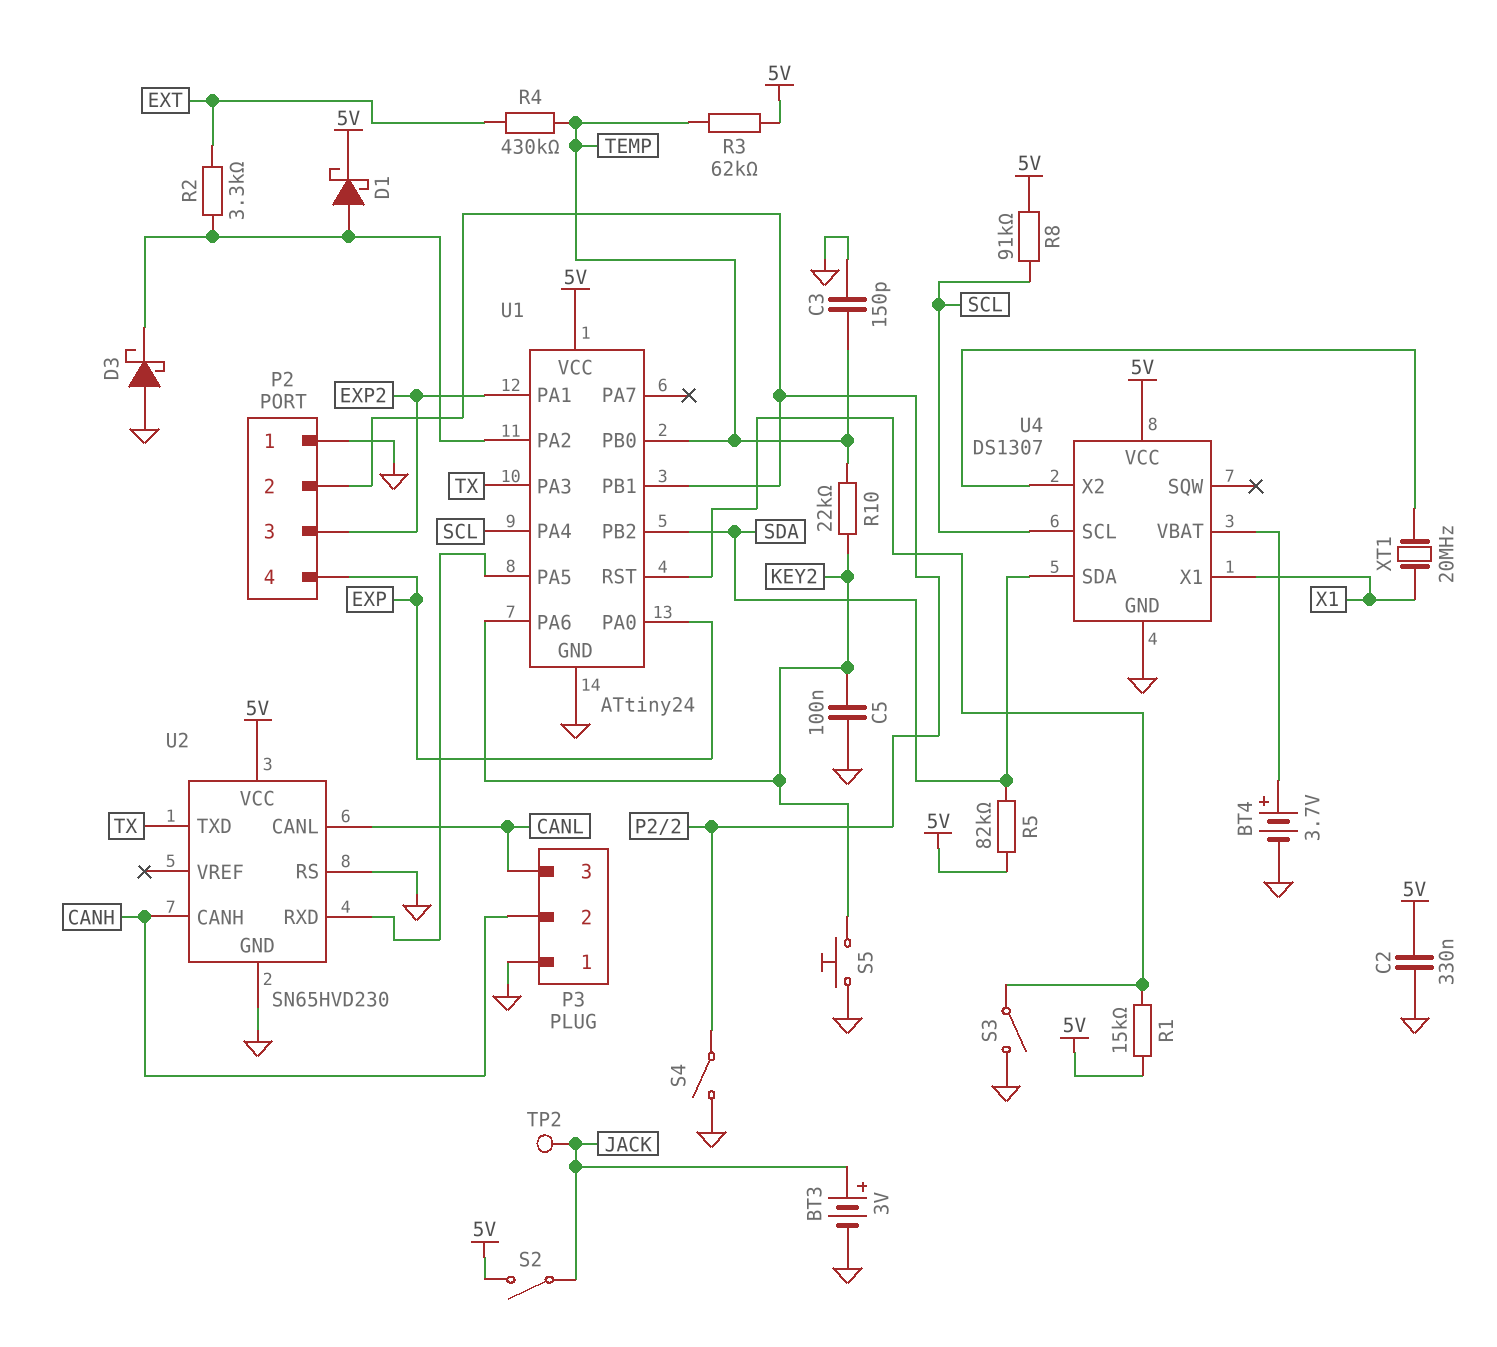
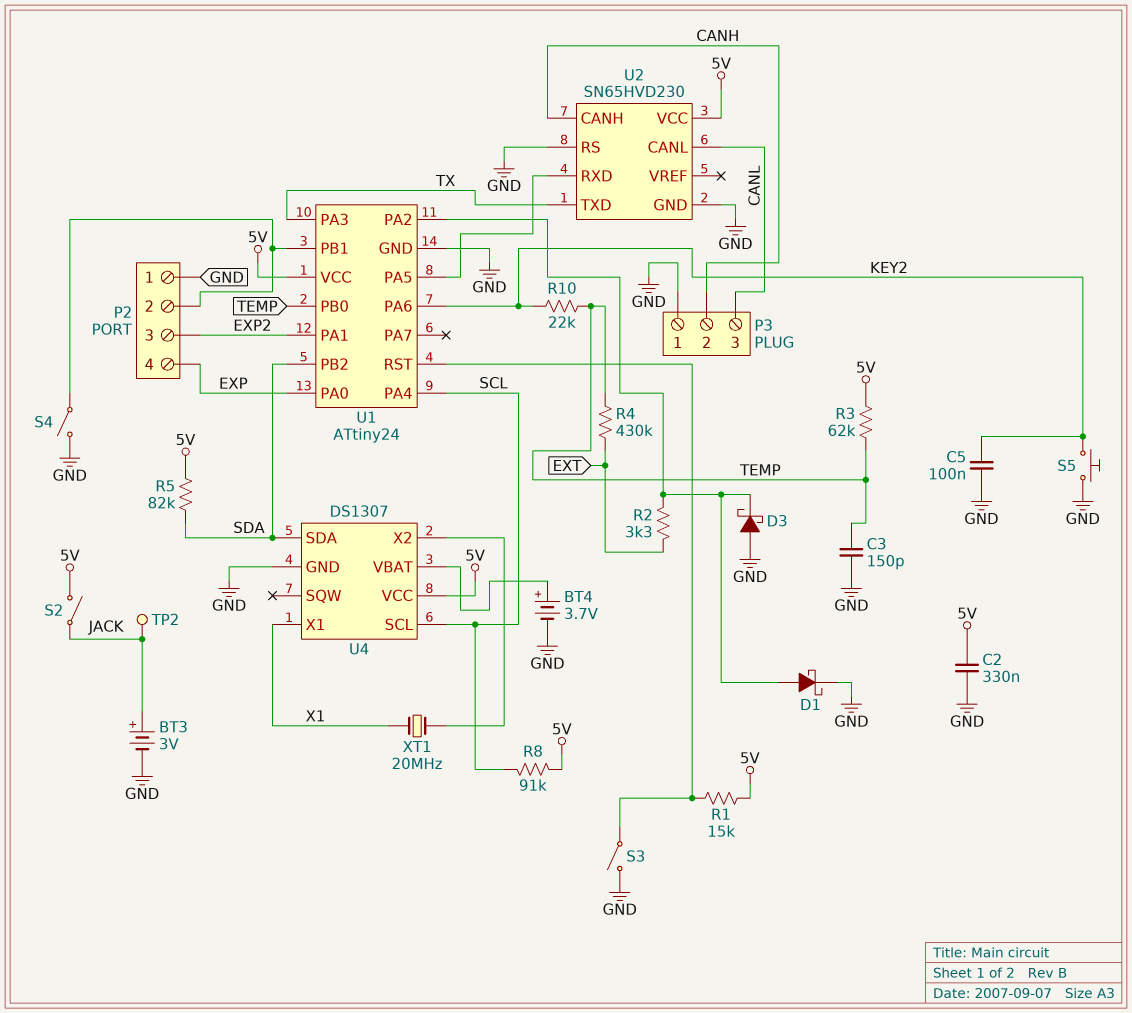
D1: schottky (A U1/PA2, K 5V) -> schottky (A U1/PA2, K GND)

